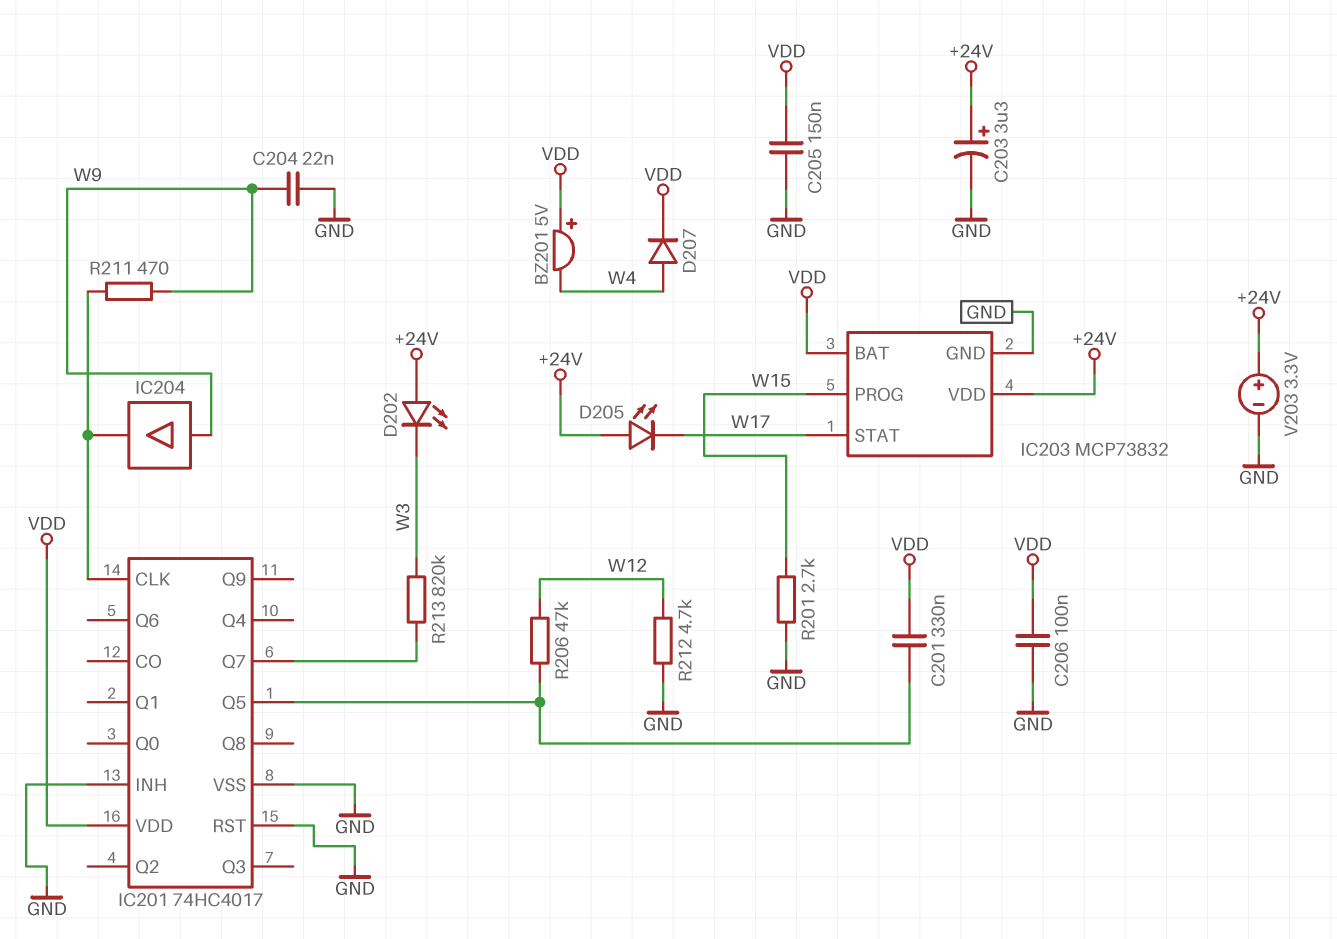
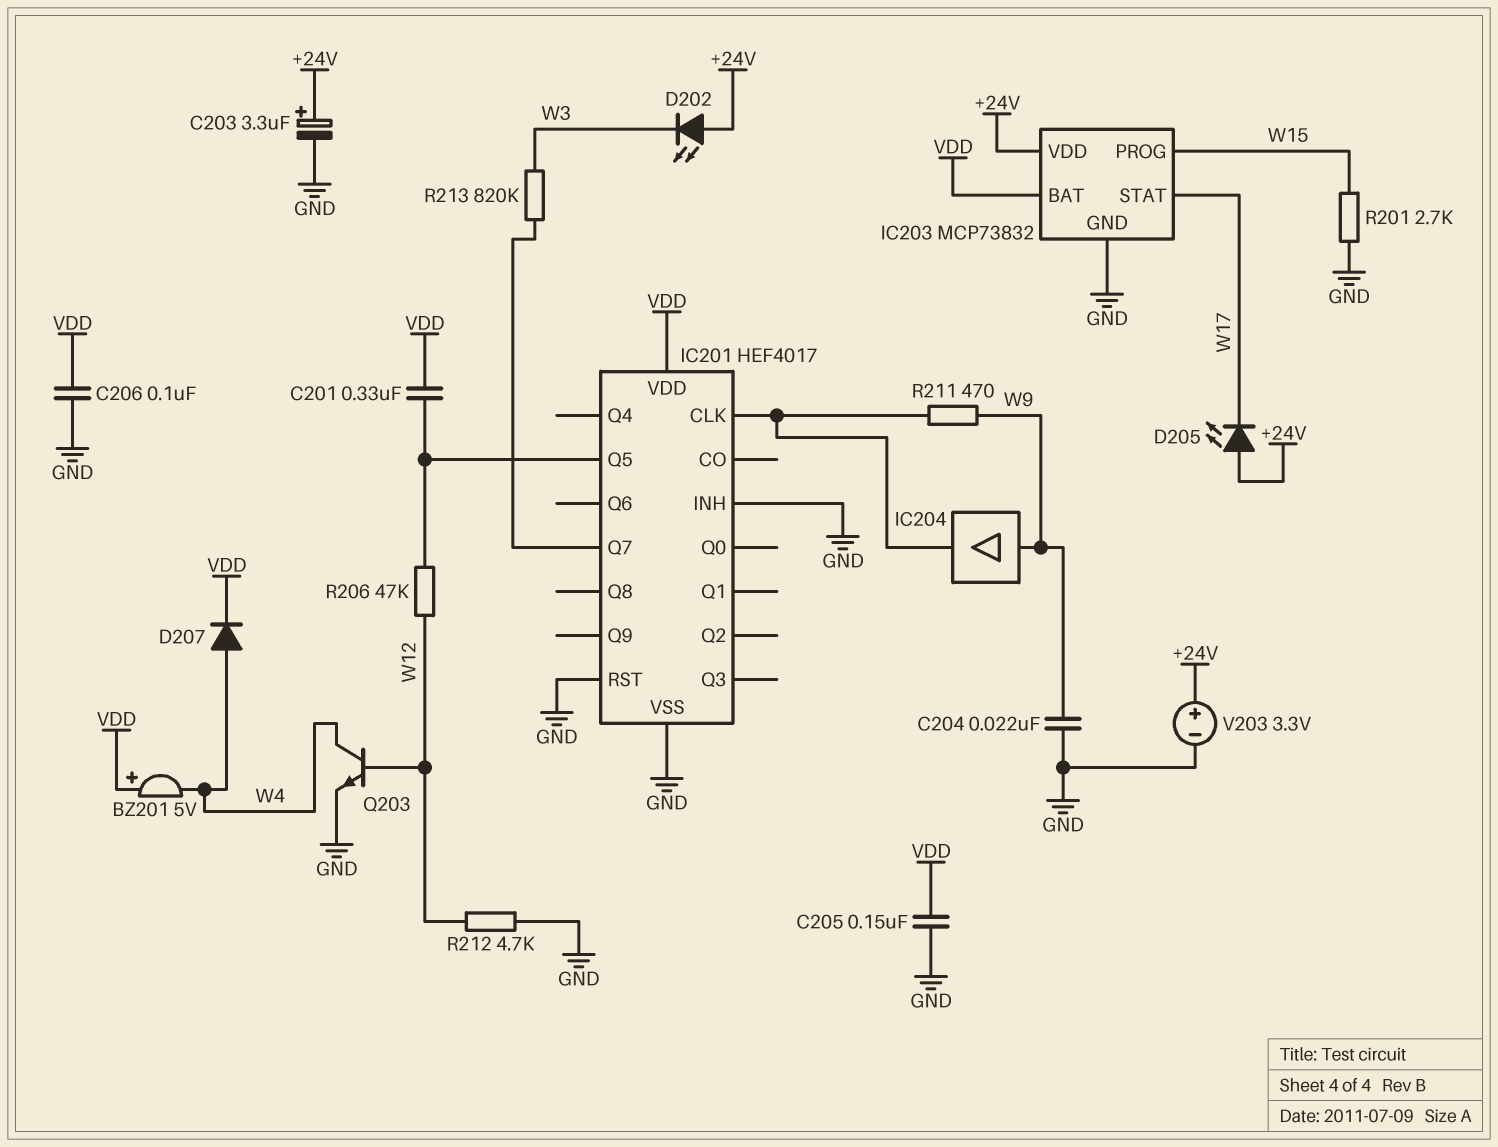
IC201: 74HC4017 -> HEF4017
Q203: none -> NPN (B W12, C W4, E GND)

